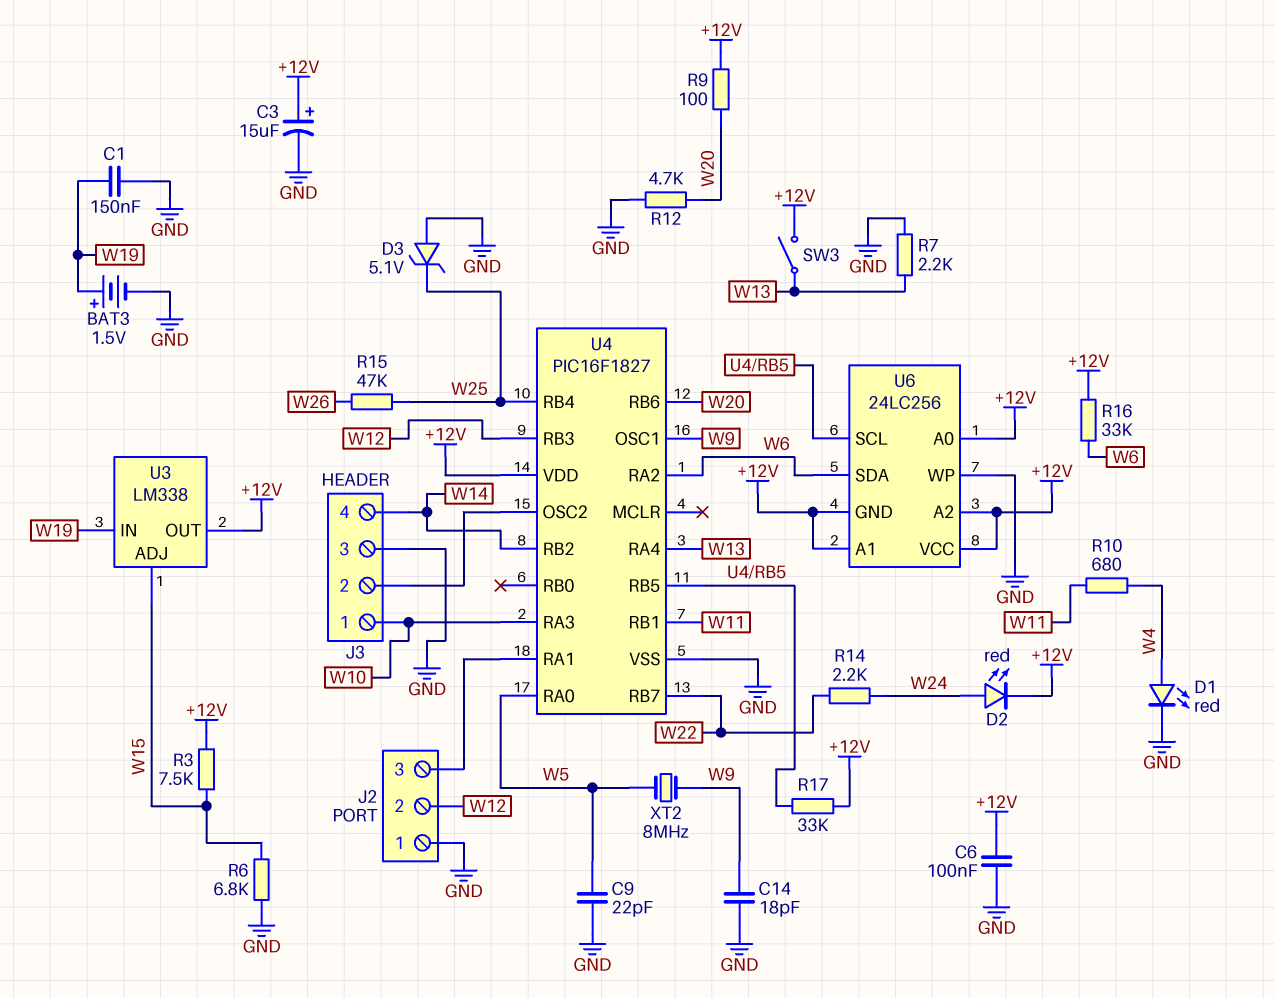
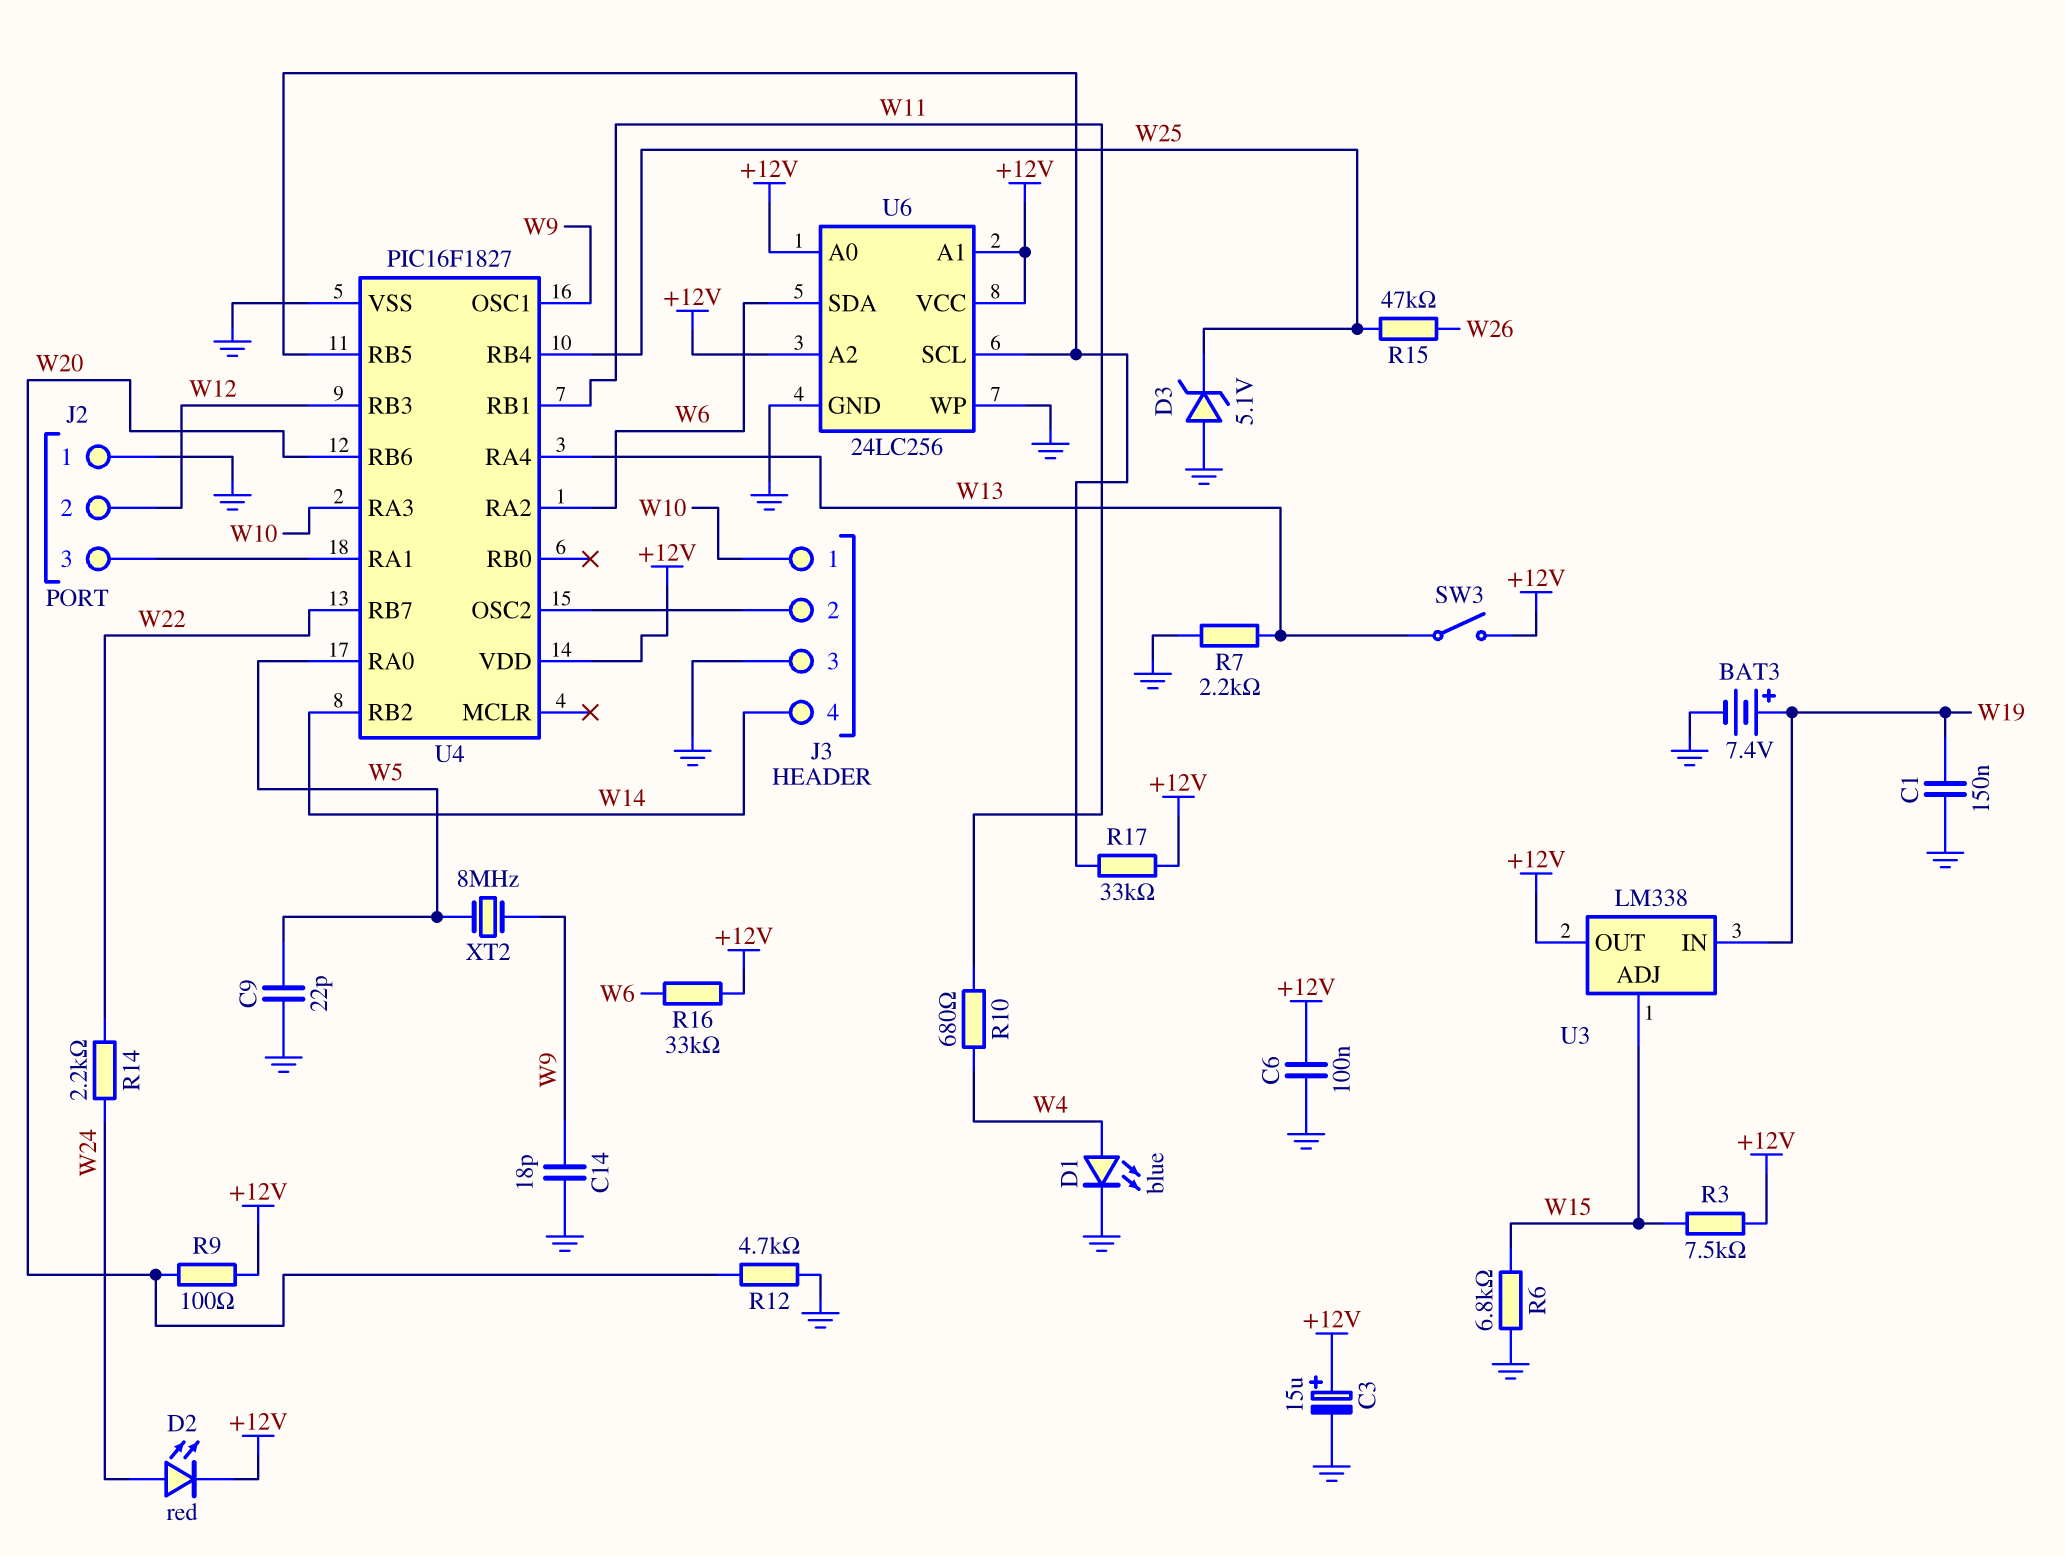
BAT3: 1.5V (plus W19, minus GND) -> 7.4V (plus W19, minus GND)
D1: LED red (A W4, K GND) -> LED blue (A W4, K GND)
U6 pin GND: +12V -> GND

